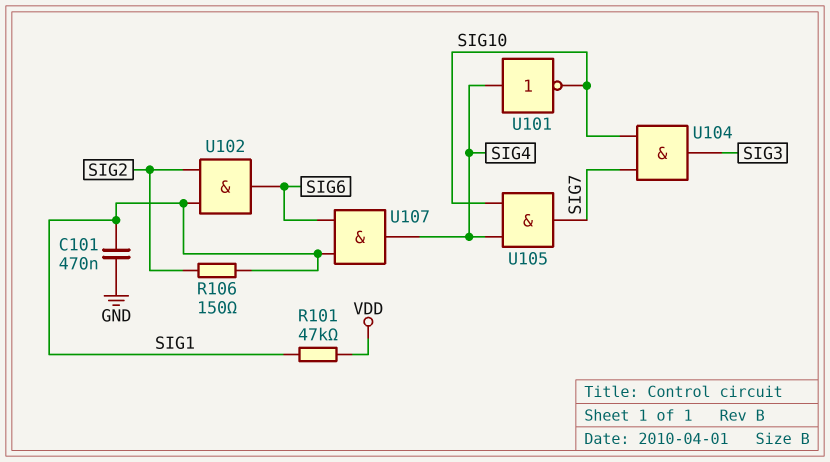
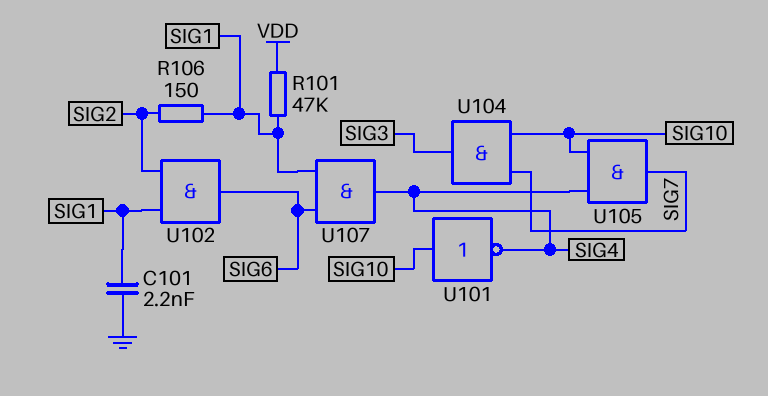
C101: 470nF (GND, SIG1) -> 2.2nF (GND, SIG1)
U101: NOT (in SIG4, out SIG10) -> NOT (in SIG10, out SIG4)

